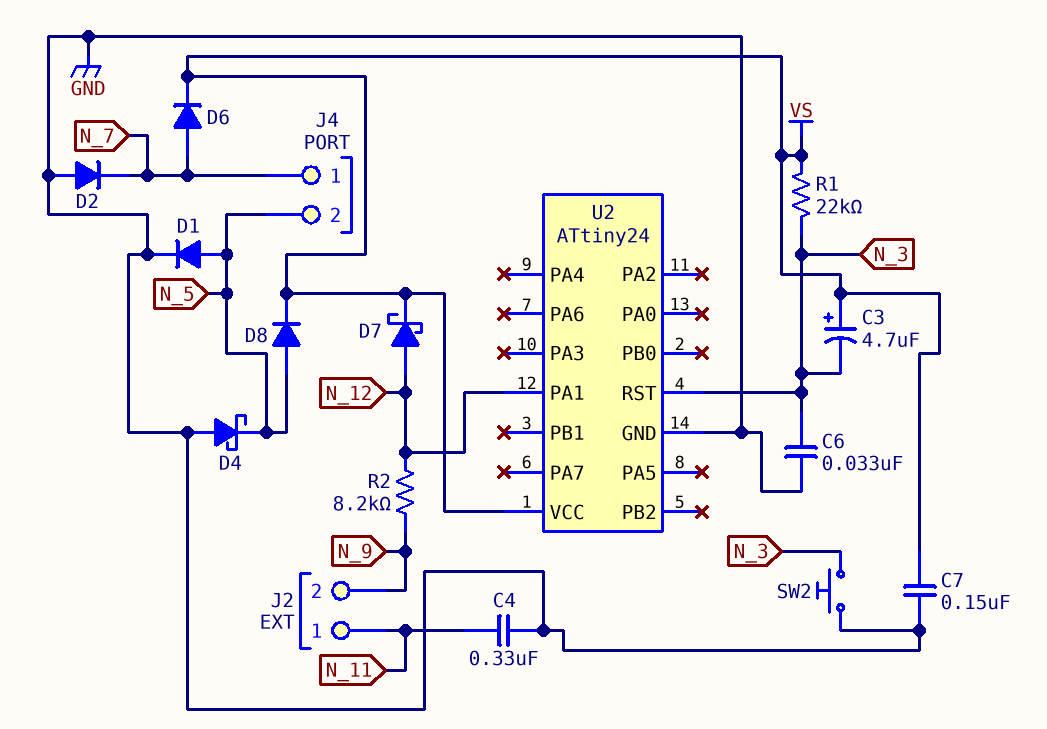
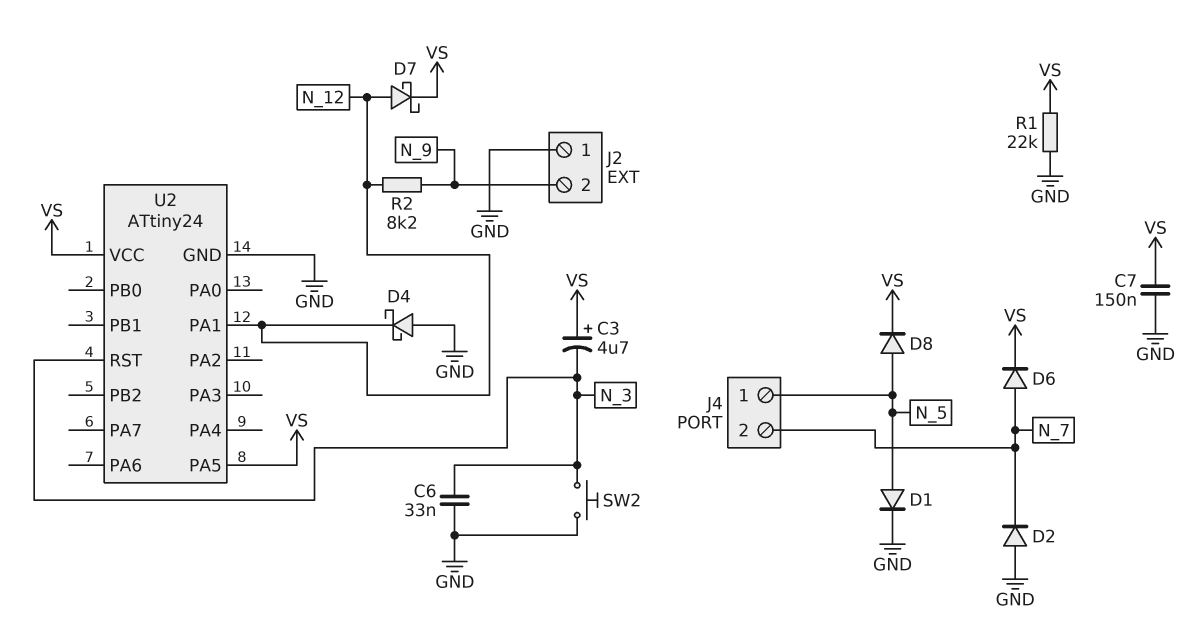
C4: 330nF (GND, N_11) -> none
D4: schottky (A GND, K N_5) -> schottky (A GND, K N_12)
J2 pin 1: N_11 -> GND
J4 pin 1: N_7 -> N_5
J4 pin 2: N_5 -> N_7
R1: 22k (N_3, VS) -> 22k (GND, VS)
U2 pin PA5: none -> VS

